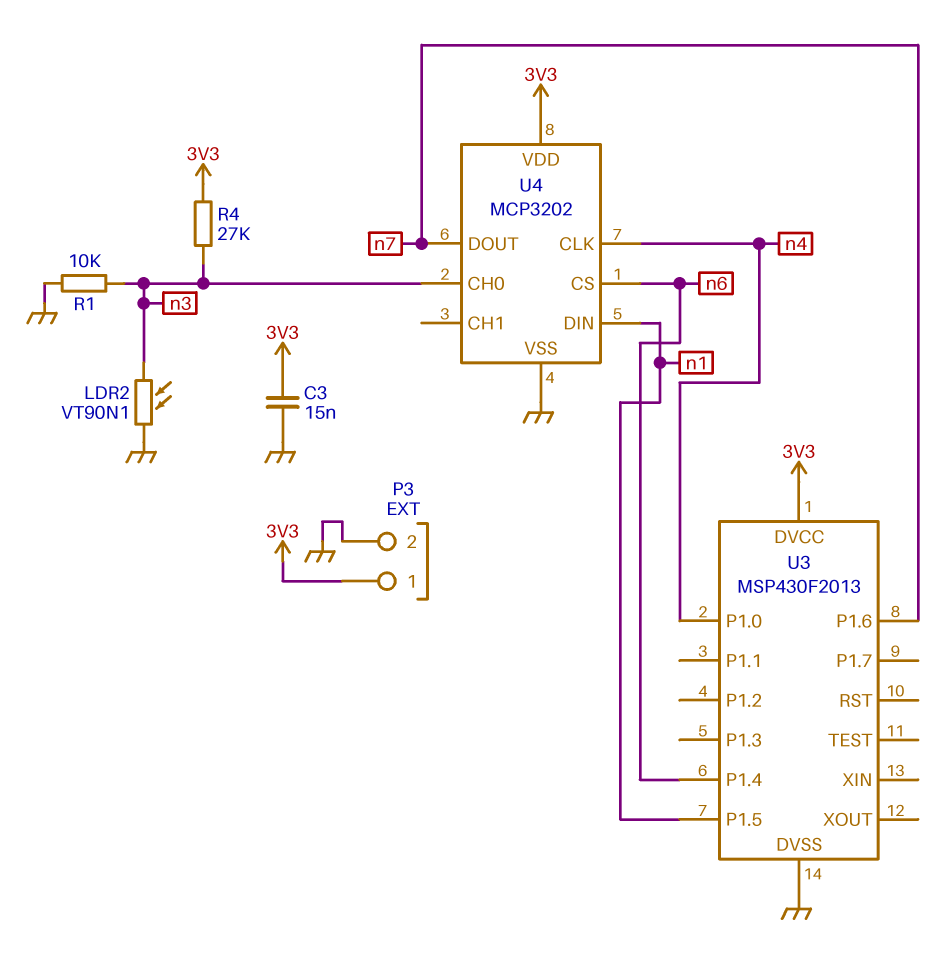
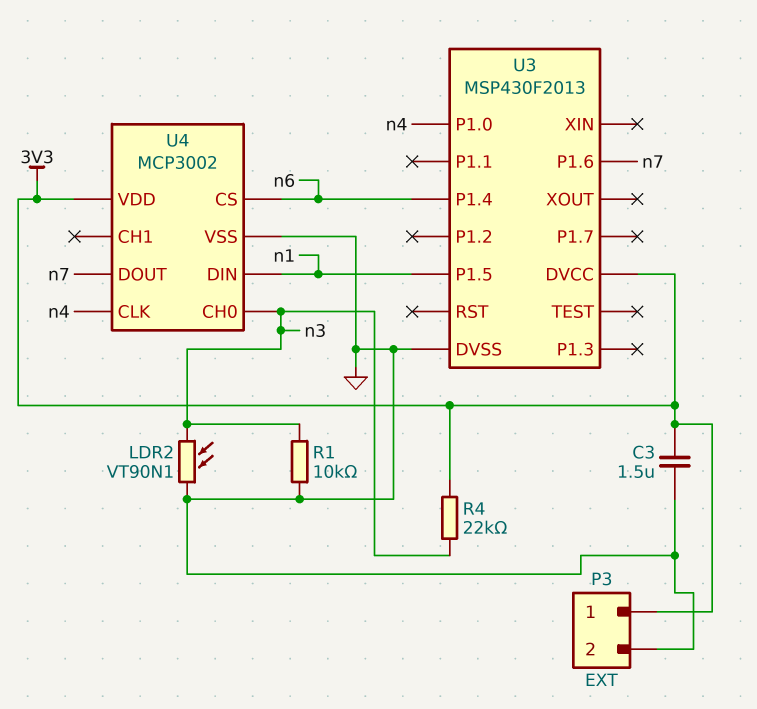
C3: 15nF (3V3, GND) -> 1.5uF (3V3, GND)
R4: 27k (3V3, n3) -> 22k (3V3, n3)
U4: MCP3202 -> MCP3002

